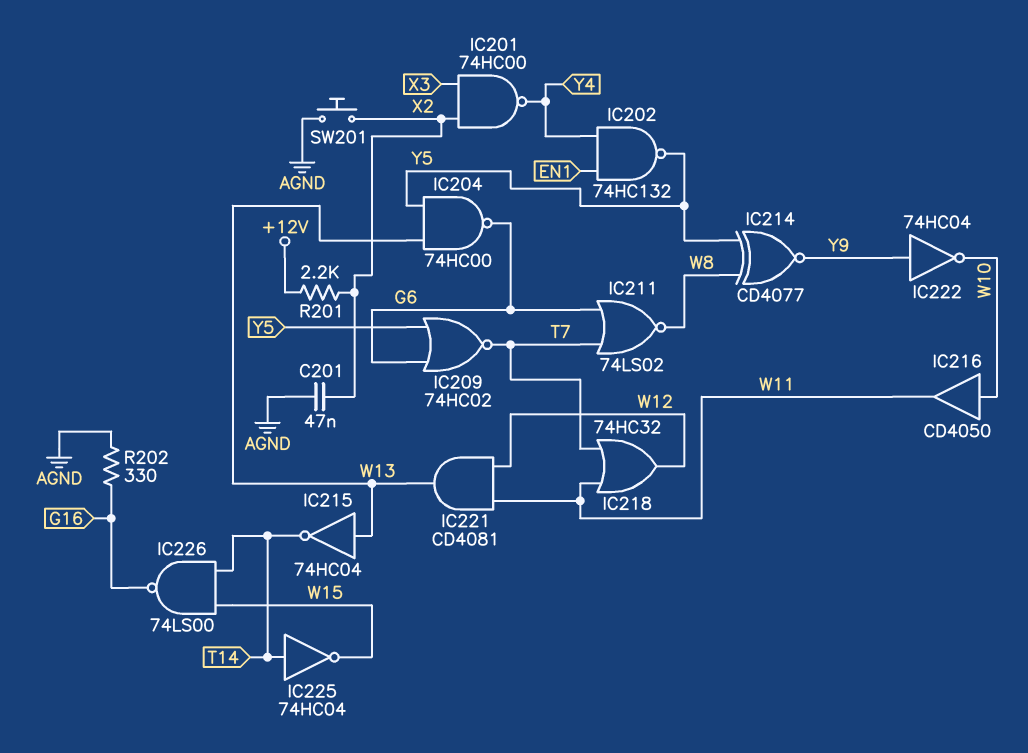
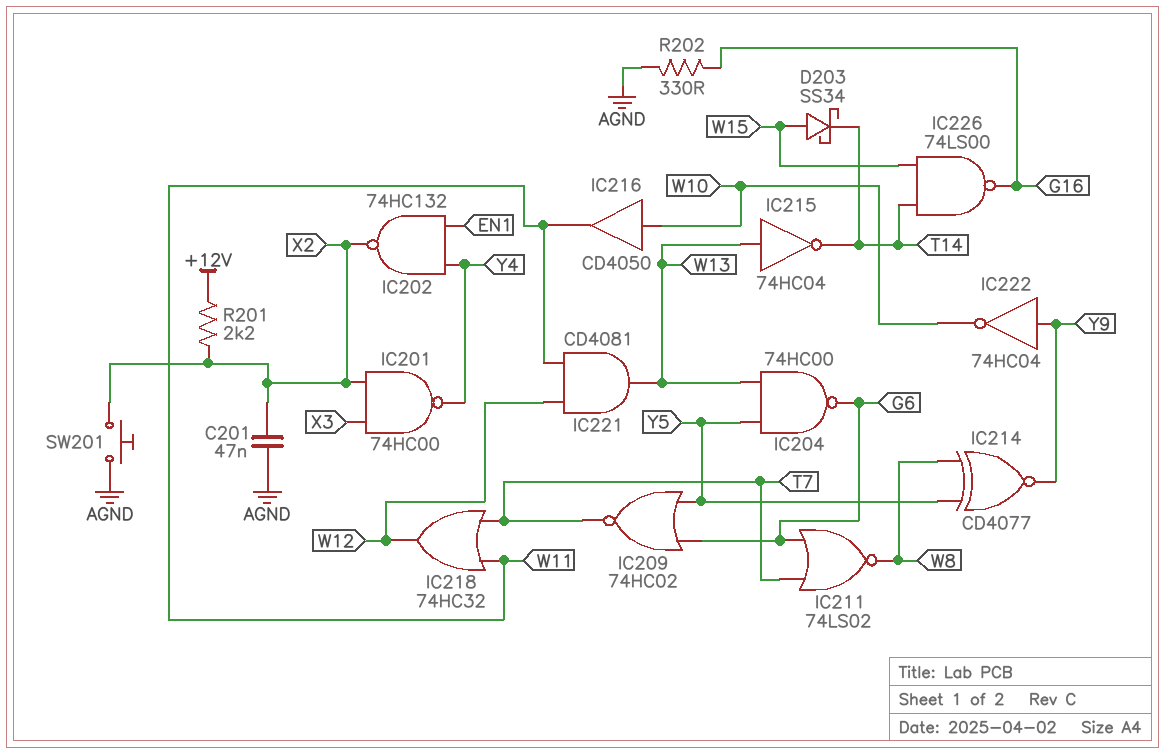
D203: none -> schottky SS34 (A W15, K T14)
IC202: NAND 74HC132 (in EN1, in Y4, out Y5) -> NAND 74HC132 (in EN1, in Y4, out X2)
IC225: NOT 74HC04 (in T14, out W15) -> none

